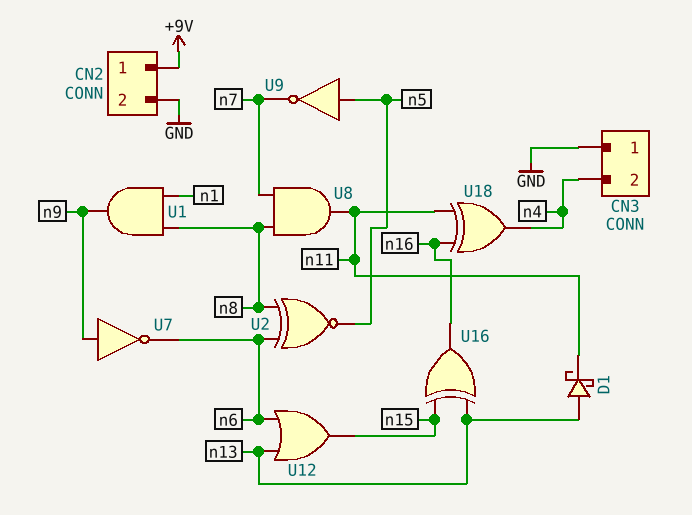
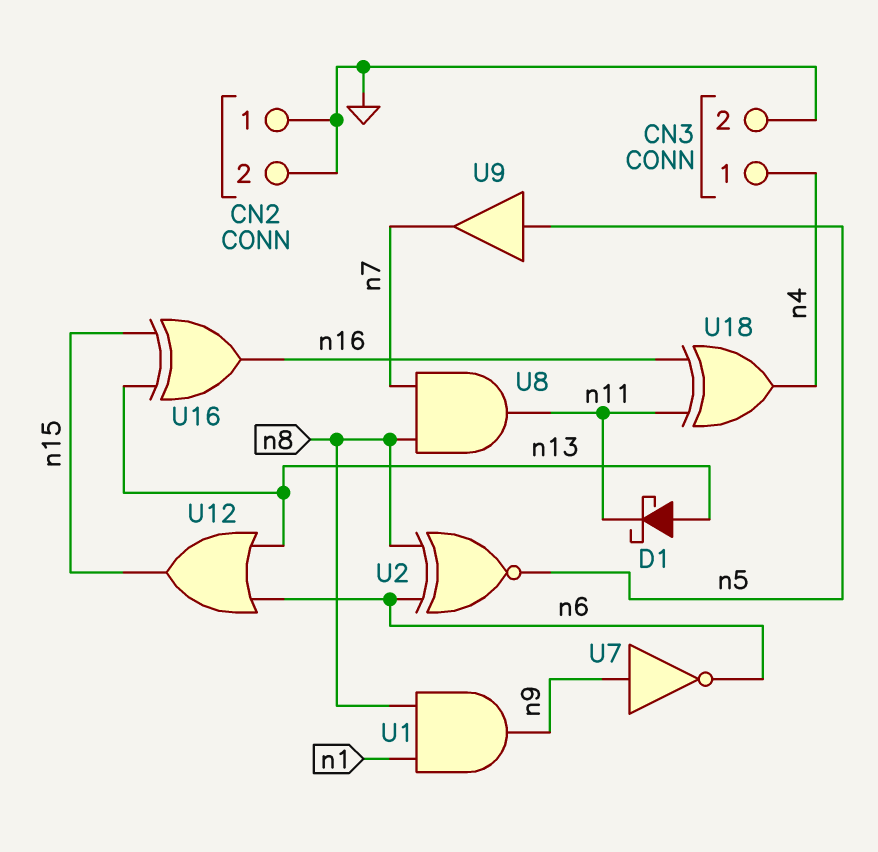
CN2 pin 1: +9V -> GND
CN3 pin 1: GND -> n4
CN3 pin 2: n4 -> GND
U9: NOT (in n5, out n7) -> buffer (in n5, out n7)

